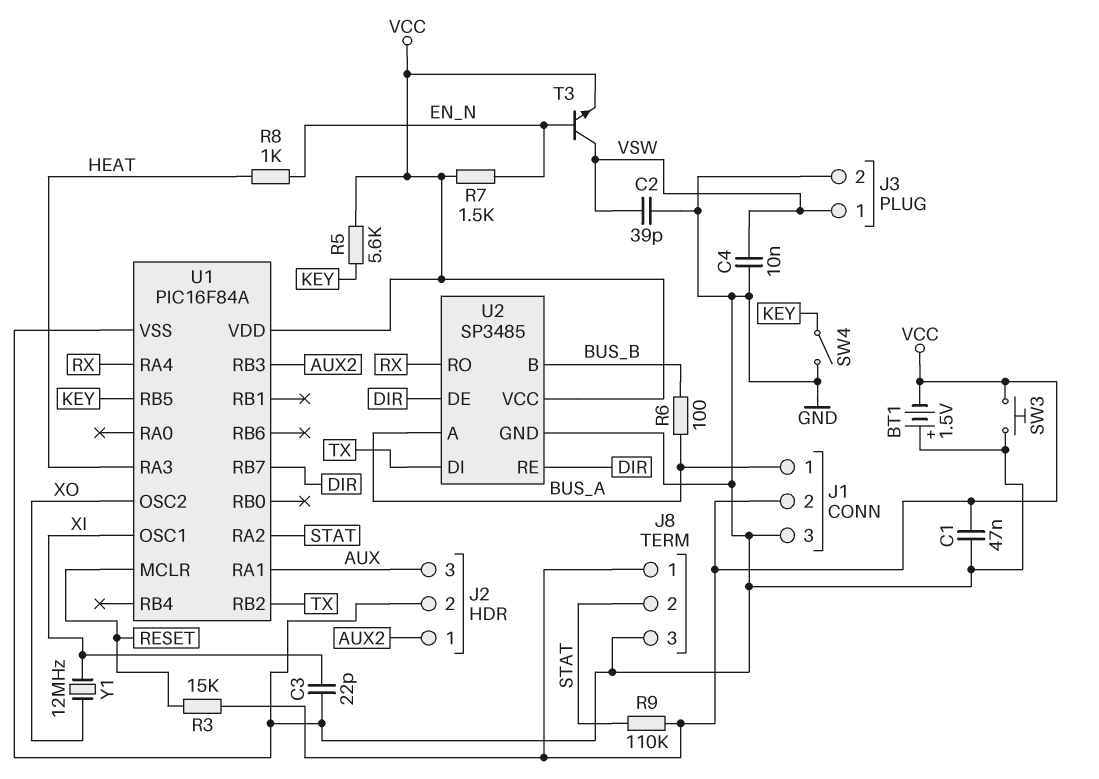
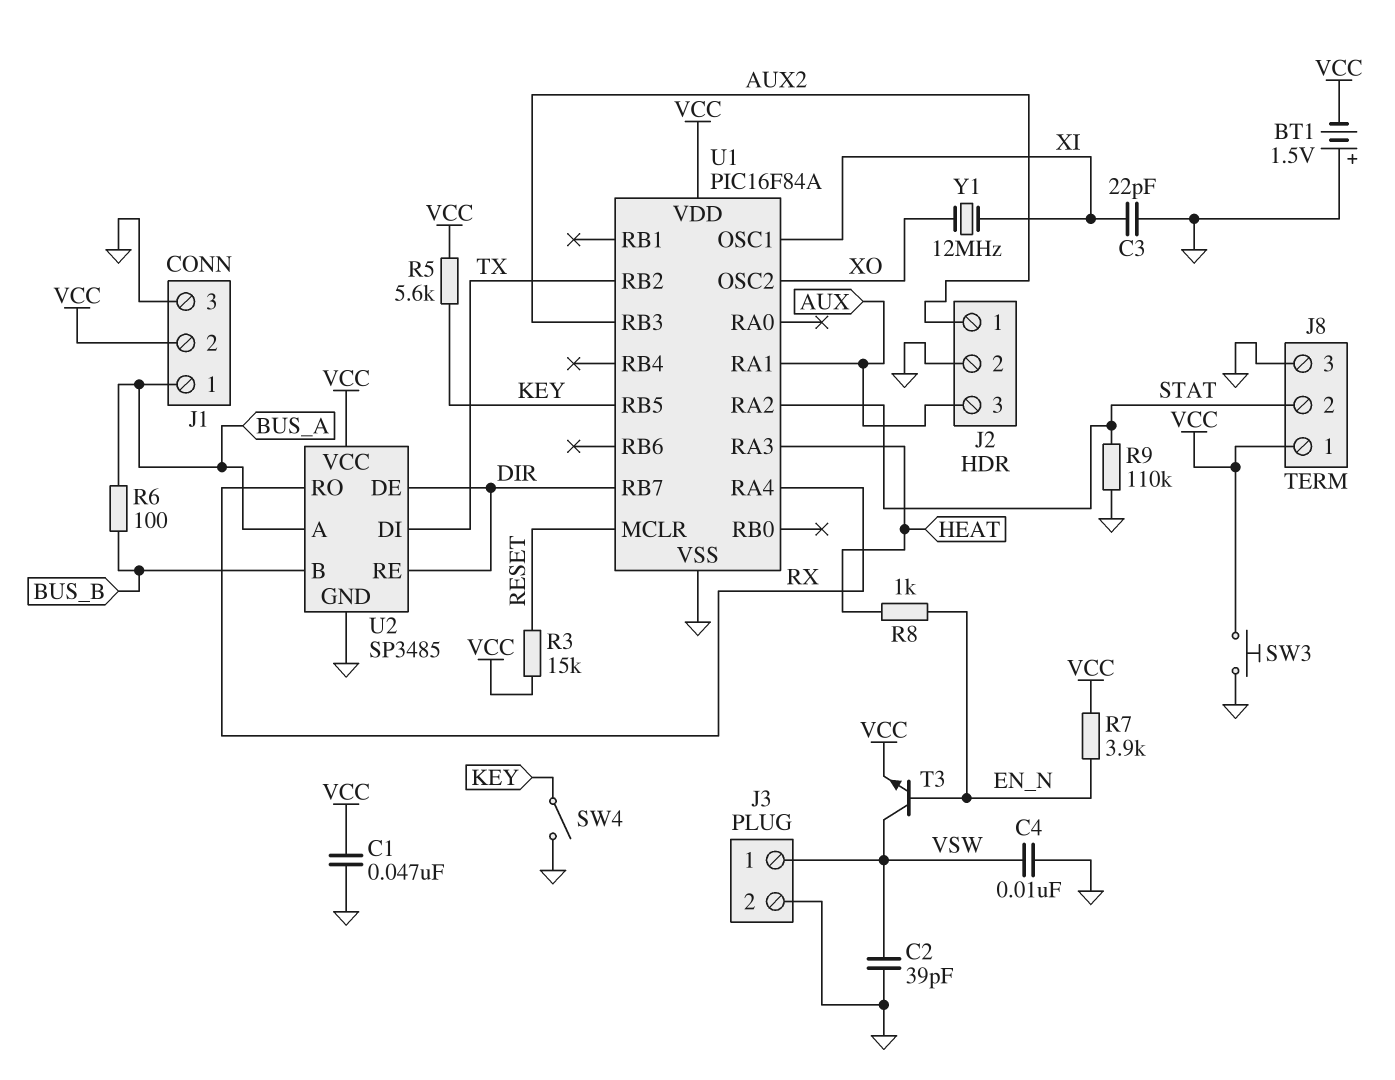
R7: 1.5k (EN_N, VCC) -> 3.9k (EN_N, VCC)
R9: 110k (STAT, VCC) -> 110k (GND, STAT)

